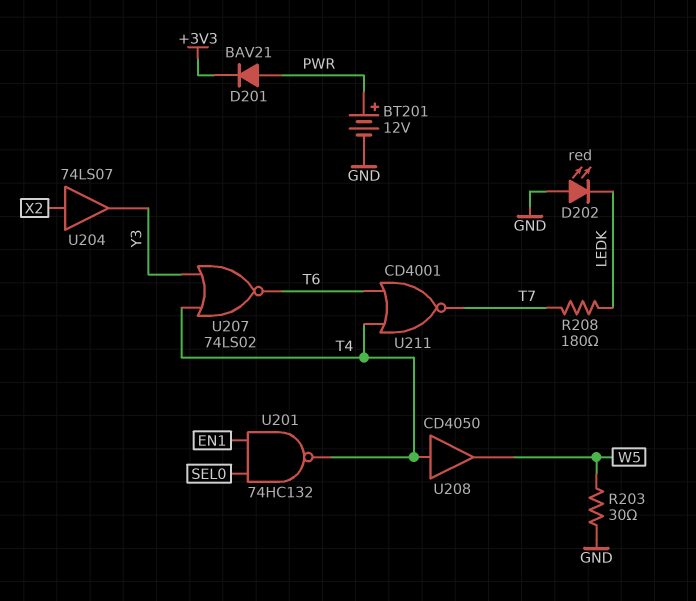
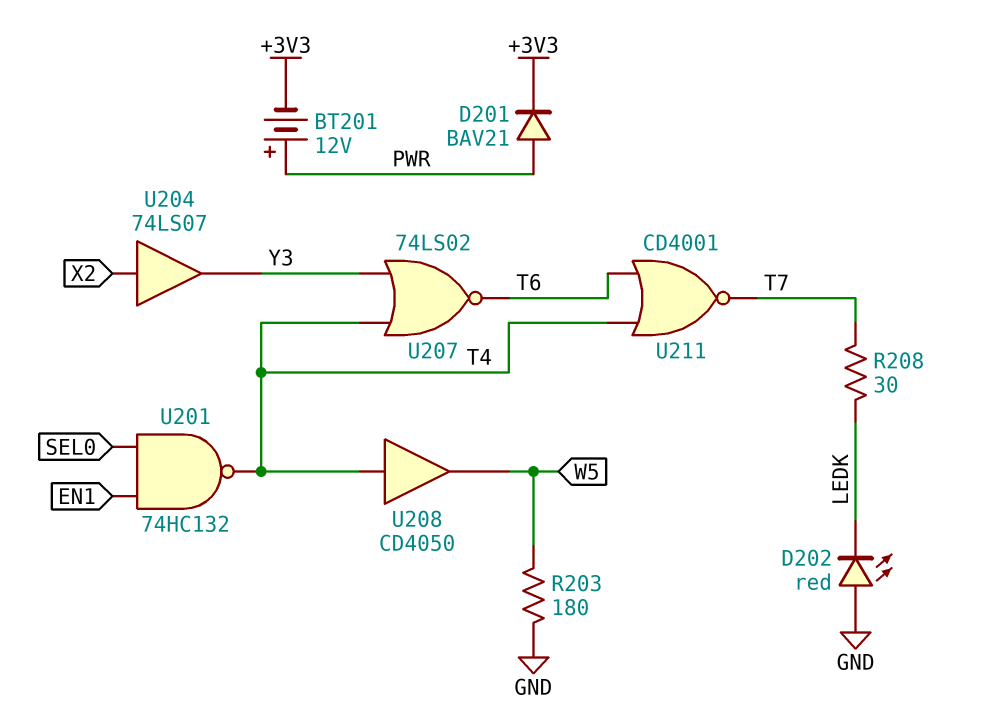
BT201: 12V (plus PWR, minus GND) -> 12V (plus PWR, minus +3V3)
R203: 30 (GND, W5) -> 180 (GND, W5)
R208: 180 (LEDK, T7) -> 30 (LEDK, T7)

